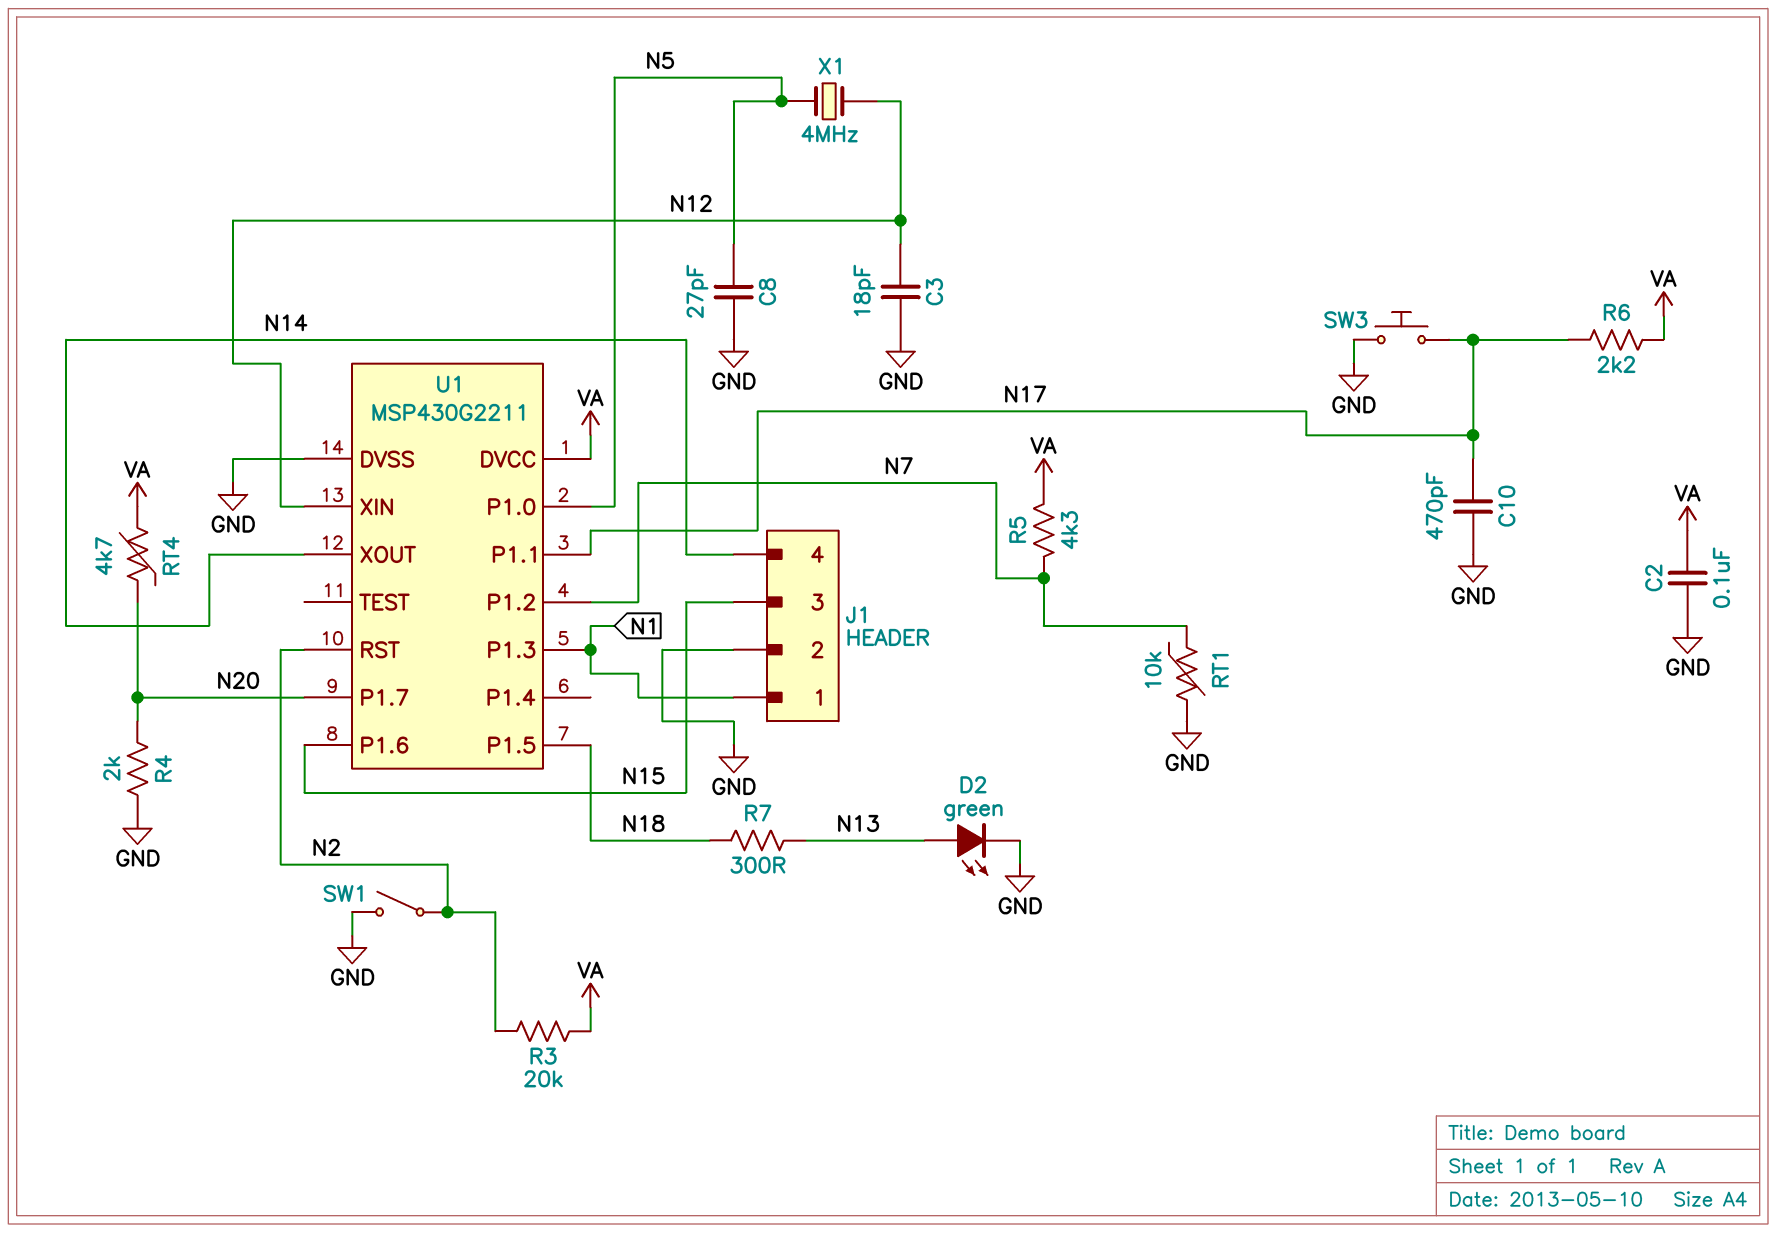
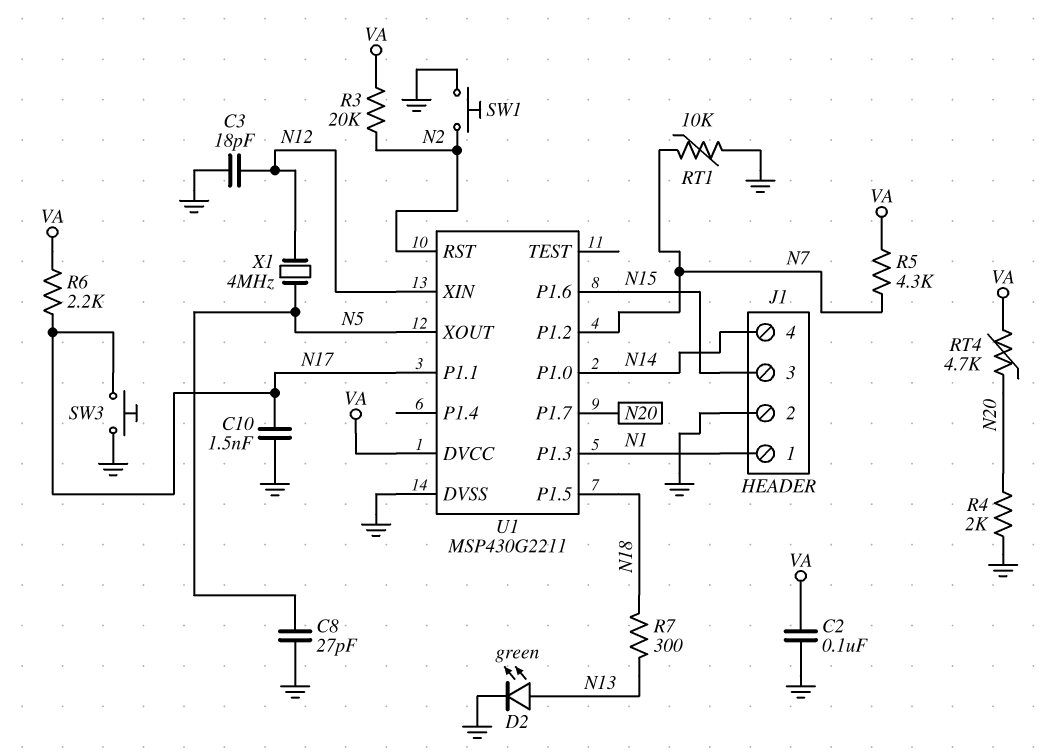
C10: 470pF (GND, N17) -> 1.5nF (GND, N17)
SW1: switch (GND, N2) -> button (GND, N2)
U1 pin P1.0: N5 -> N14
U1 pin XOUT: N14 -> N5

